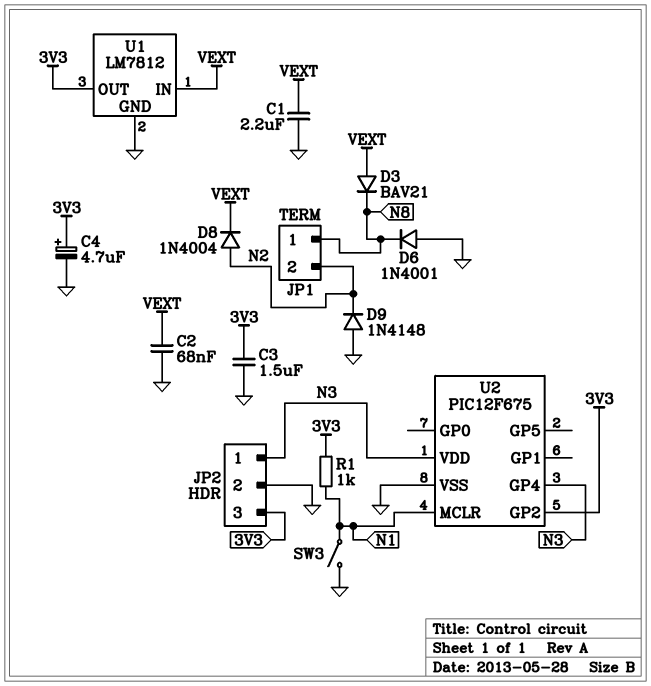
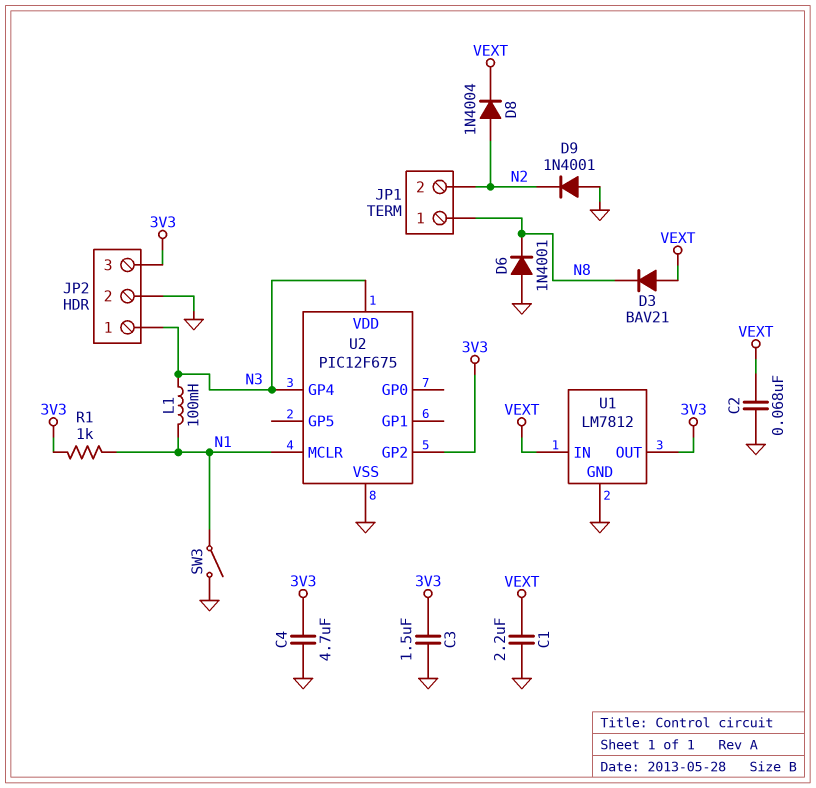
C4: 4.7uF (plus 3V3, minus GND) -> 4.7uF (3V3, GND)
D9: diode 1N4148 (A GND, K N2) -> diode 1N4001 (A GND, K N2)
L1: none -> 100mH (N1, N3)

